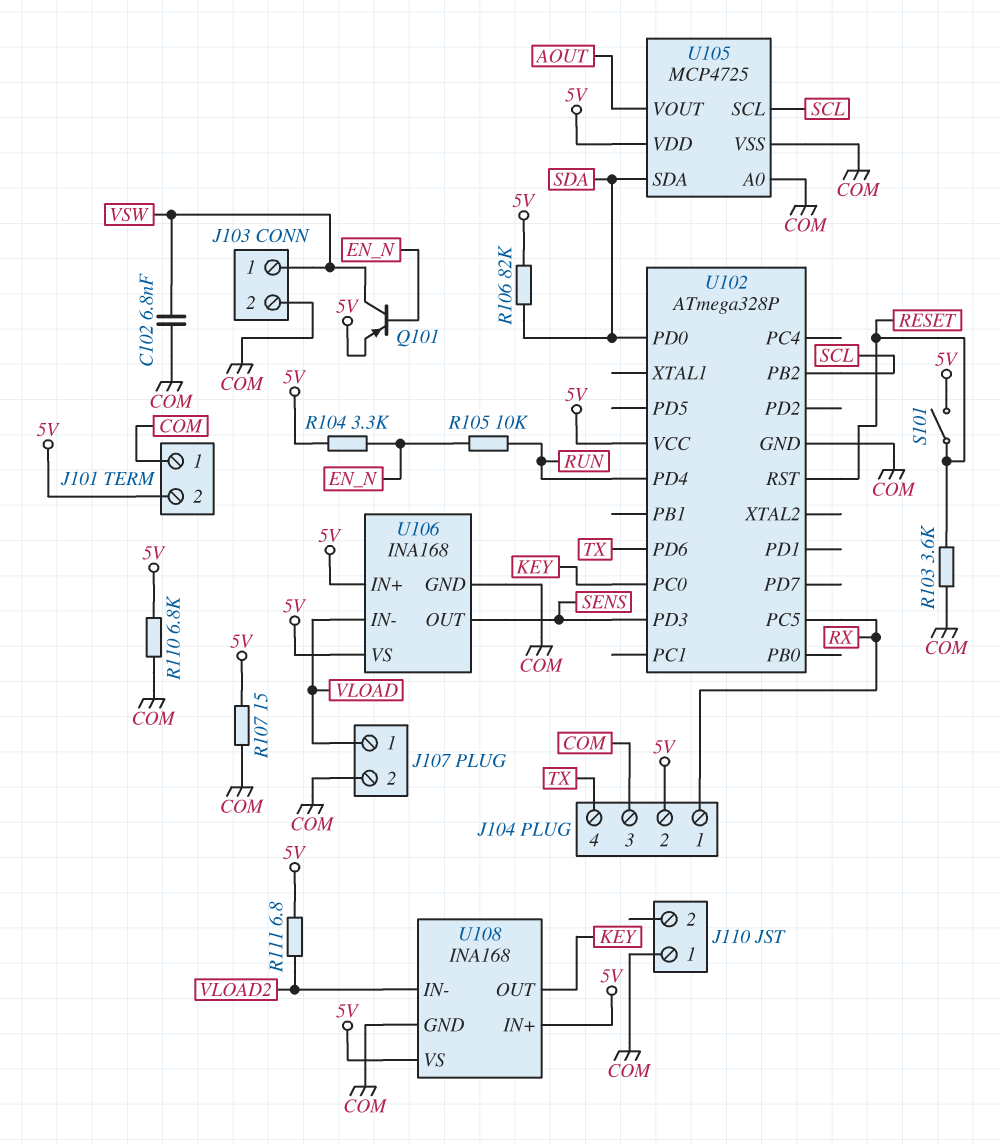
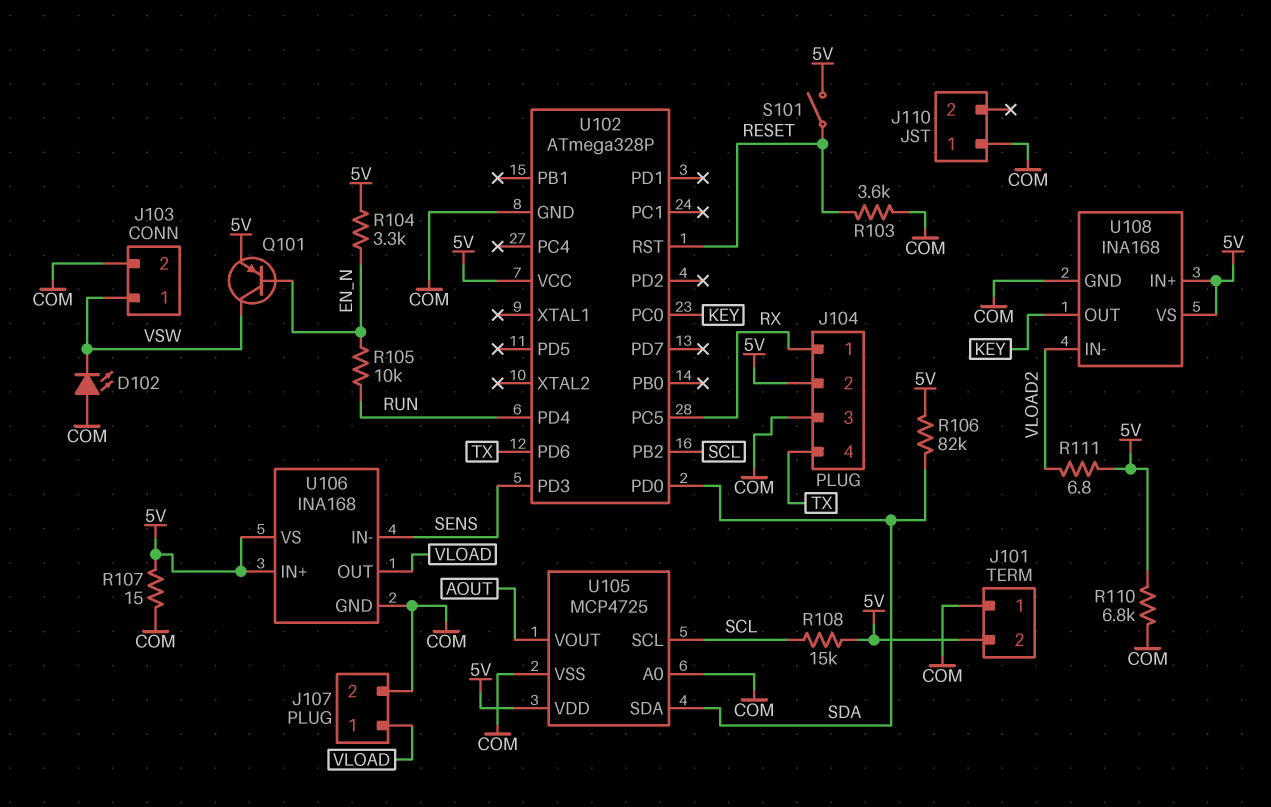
C102: 6.8nF (COM, VSW) -> none
D102: none -> LED (A COM, K VSW)
R108: none -> 15k (5V, SCL)
U106 pin IN-: VLOAD -> SENS
U106 pin OUT: SENS -> VLOAD

